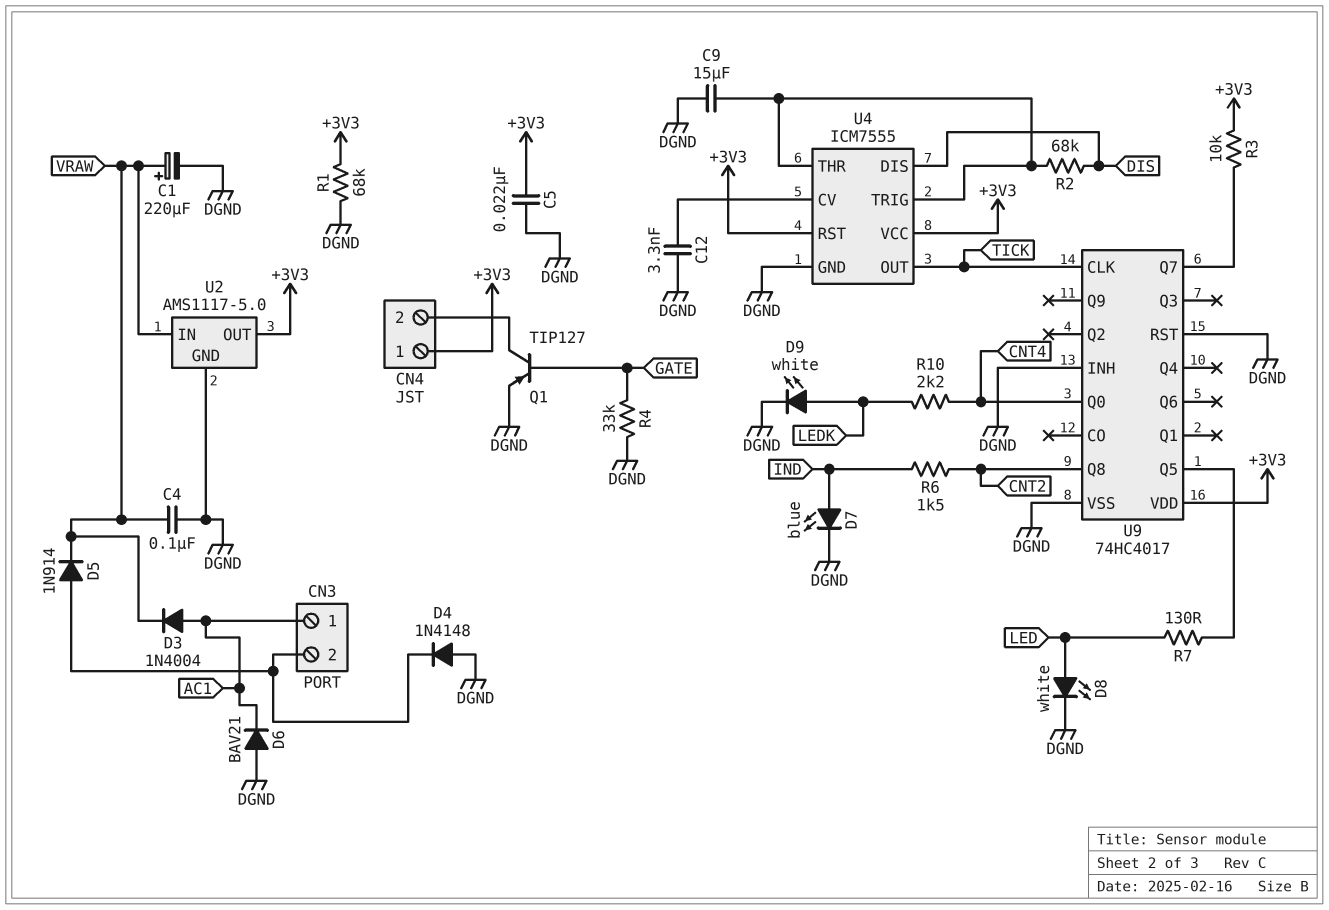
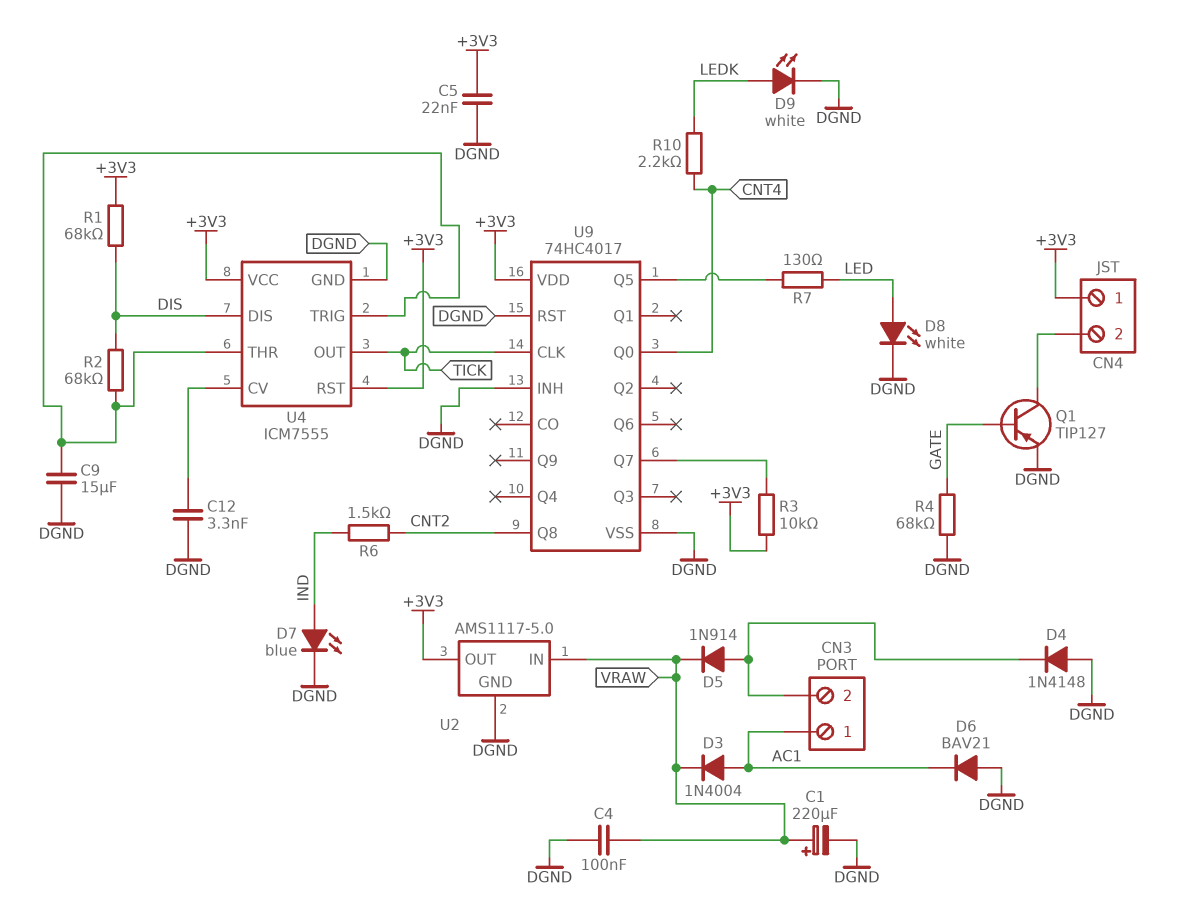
R1: 68k (+3V3, DGND) -> 68k (+3V3, DIS)
R4: 33k (DGND, GATE) -> 68k (DGND, GATE)

